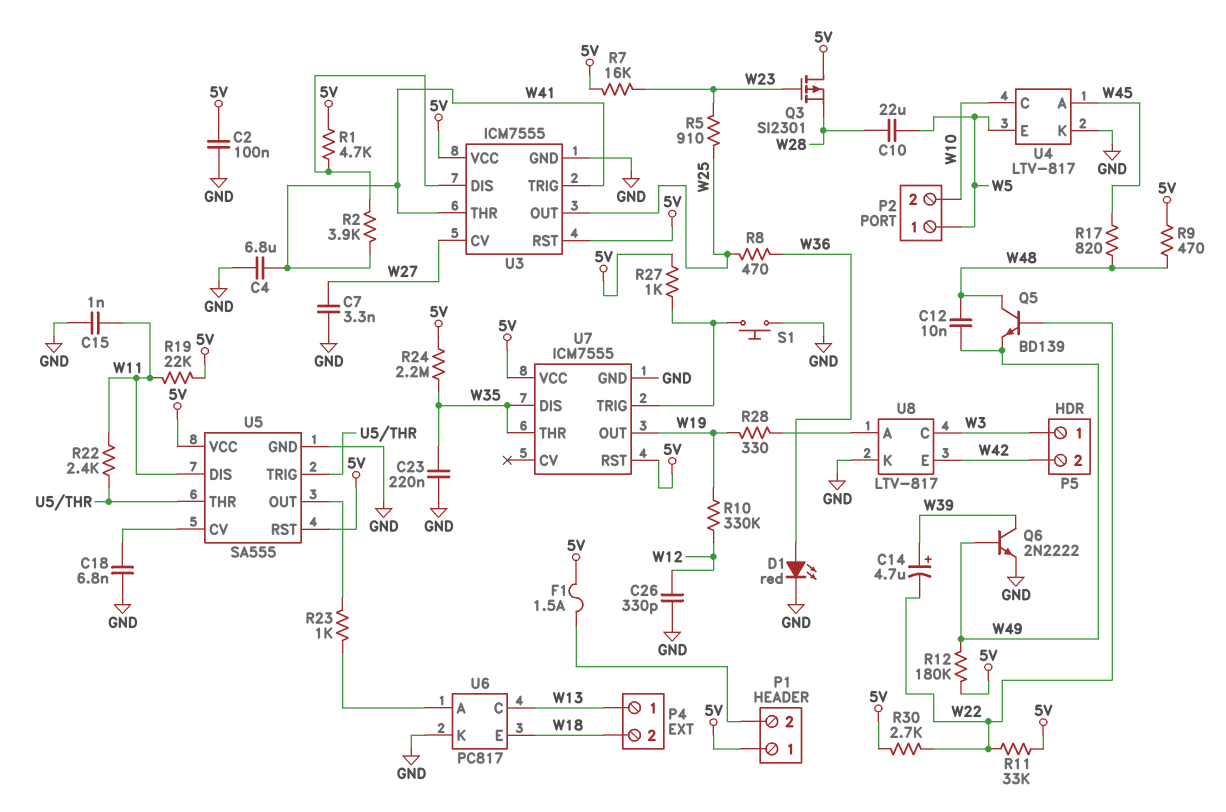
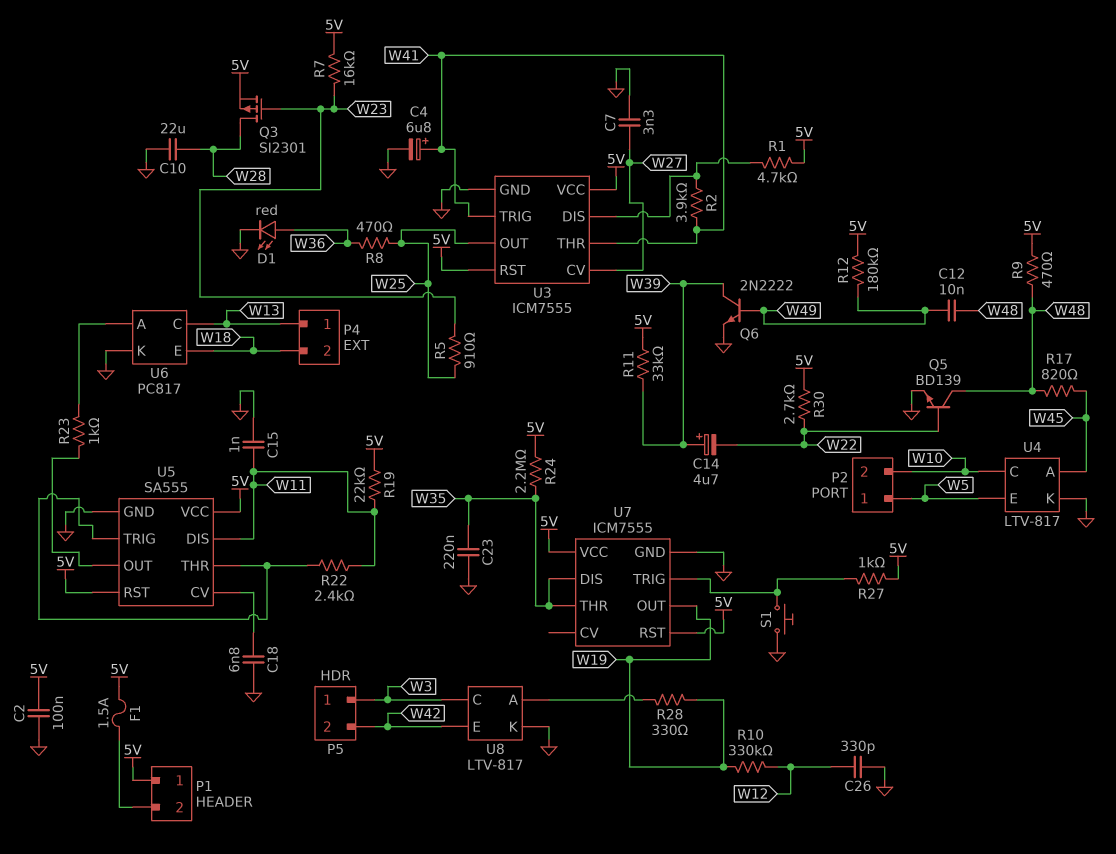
C4: 6.8uF (GND, W41) -> 6.8uF (plus W41, minus GND)
C10: 22uF (W5, W28) -> 22uF (GND, W28)
Q3: PMOS SI2301 (G W23, D 5V, S W28) -> PMOS SI2301 (G W23, D W28, S 5V)
Q5: NPN BD139 (B W22, C W48, E W49) -> NPN BD139 (B W22, C W48, E GND)
R11: 33k (5V, W22) -> 33k (5V, W39)

